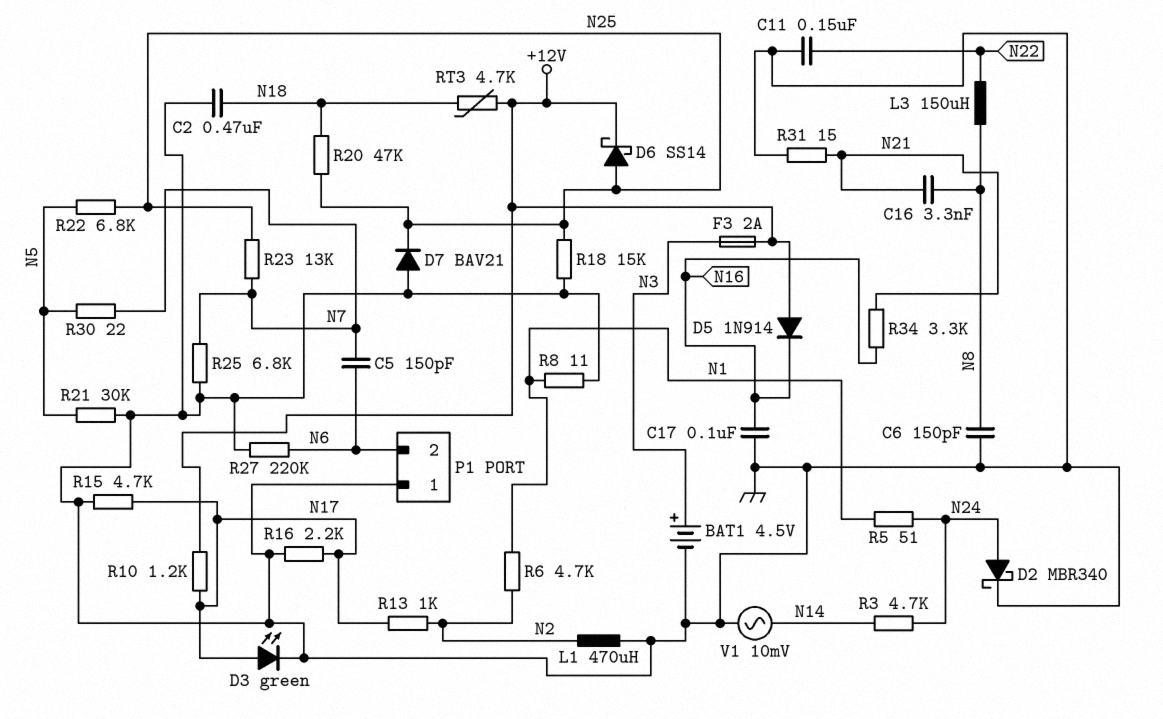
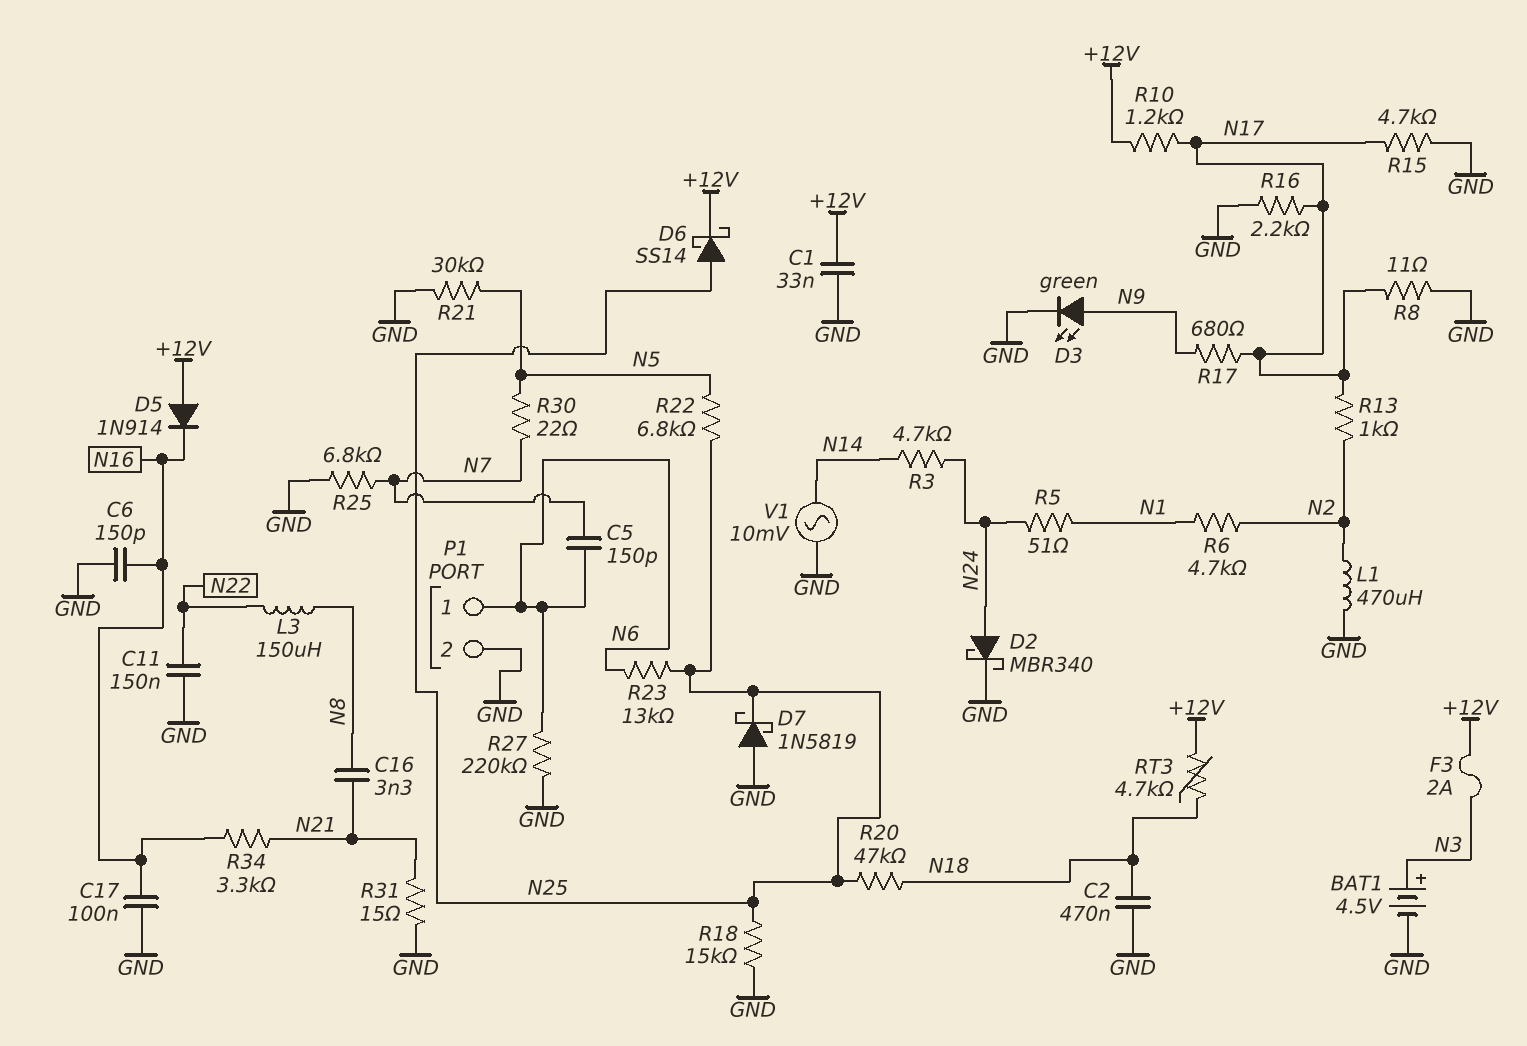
C1: none -> 33nF (+12V, GND)
C6: 150pF (GND, N8) -> 150pF (GND, N16)
D3: LED green (A N17, K GND) -> LED green (A N9, K GND)
D7: diode BAV21 (A GND, K N25) -> schottky 1N5819 (A GND, K N25)
P1 pin 1: GND -> N6
P1 pin 2: N6 -> GND
R8: 11 (GND, N1) -> 11 (GND, N17)
R17: none -> 680 (N9, N17)
R23: 13k (N7, N25) -> 13k (N6, N25)

